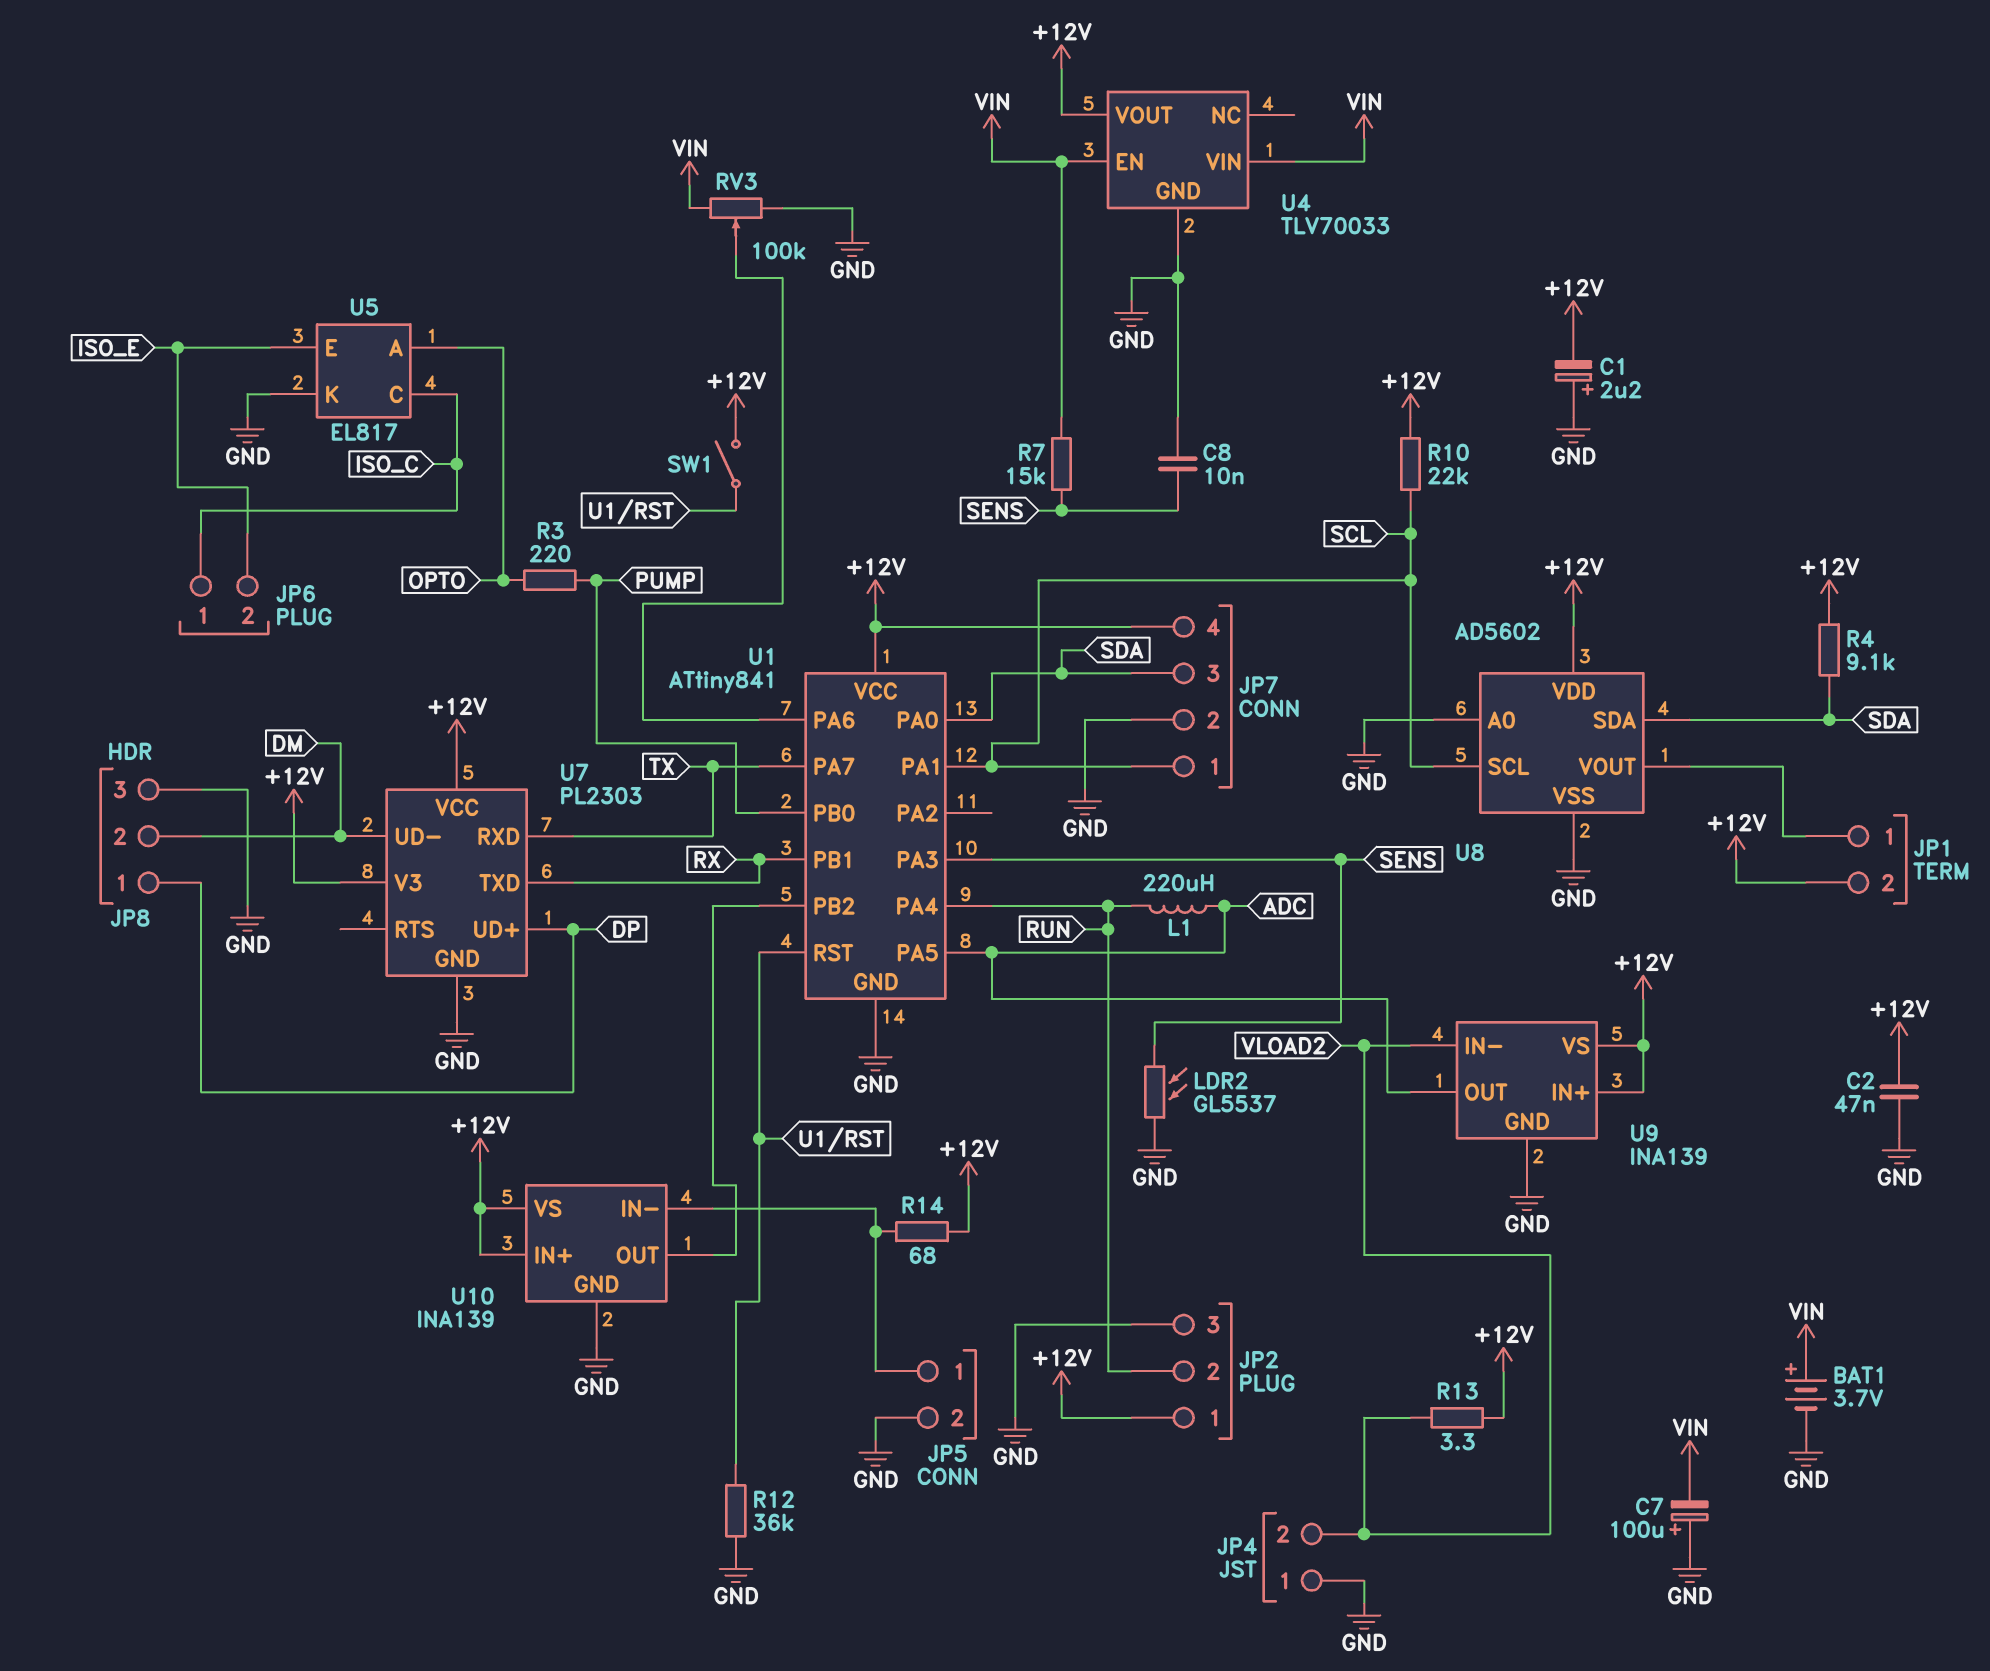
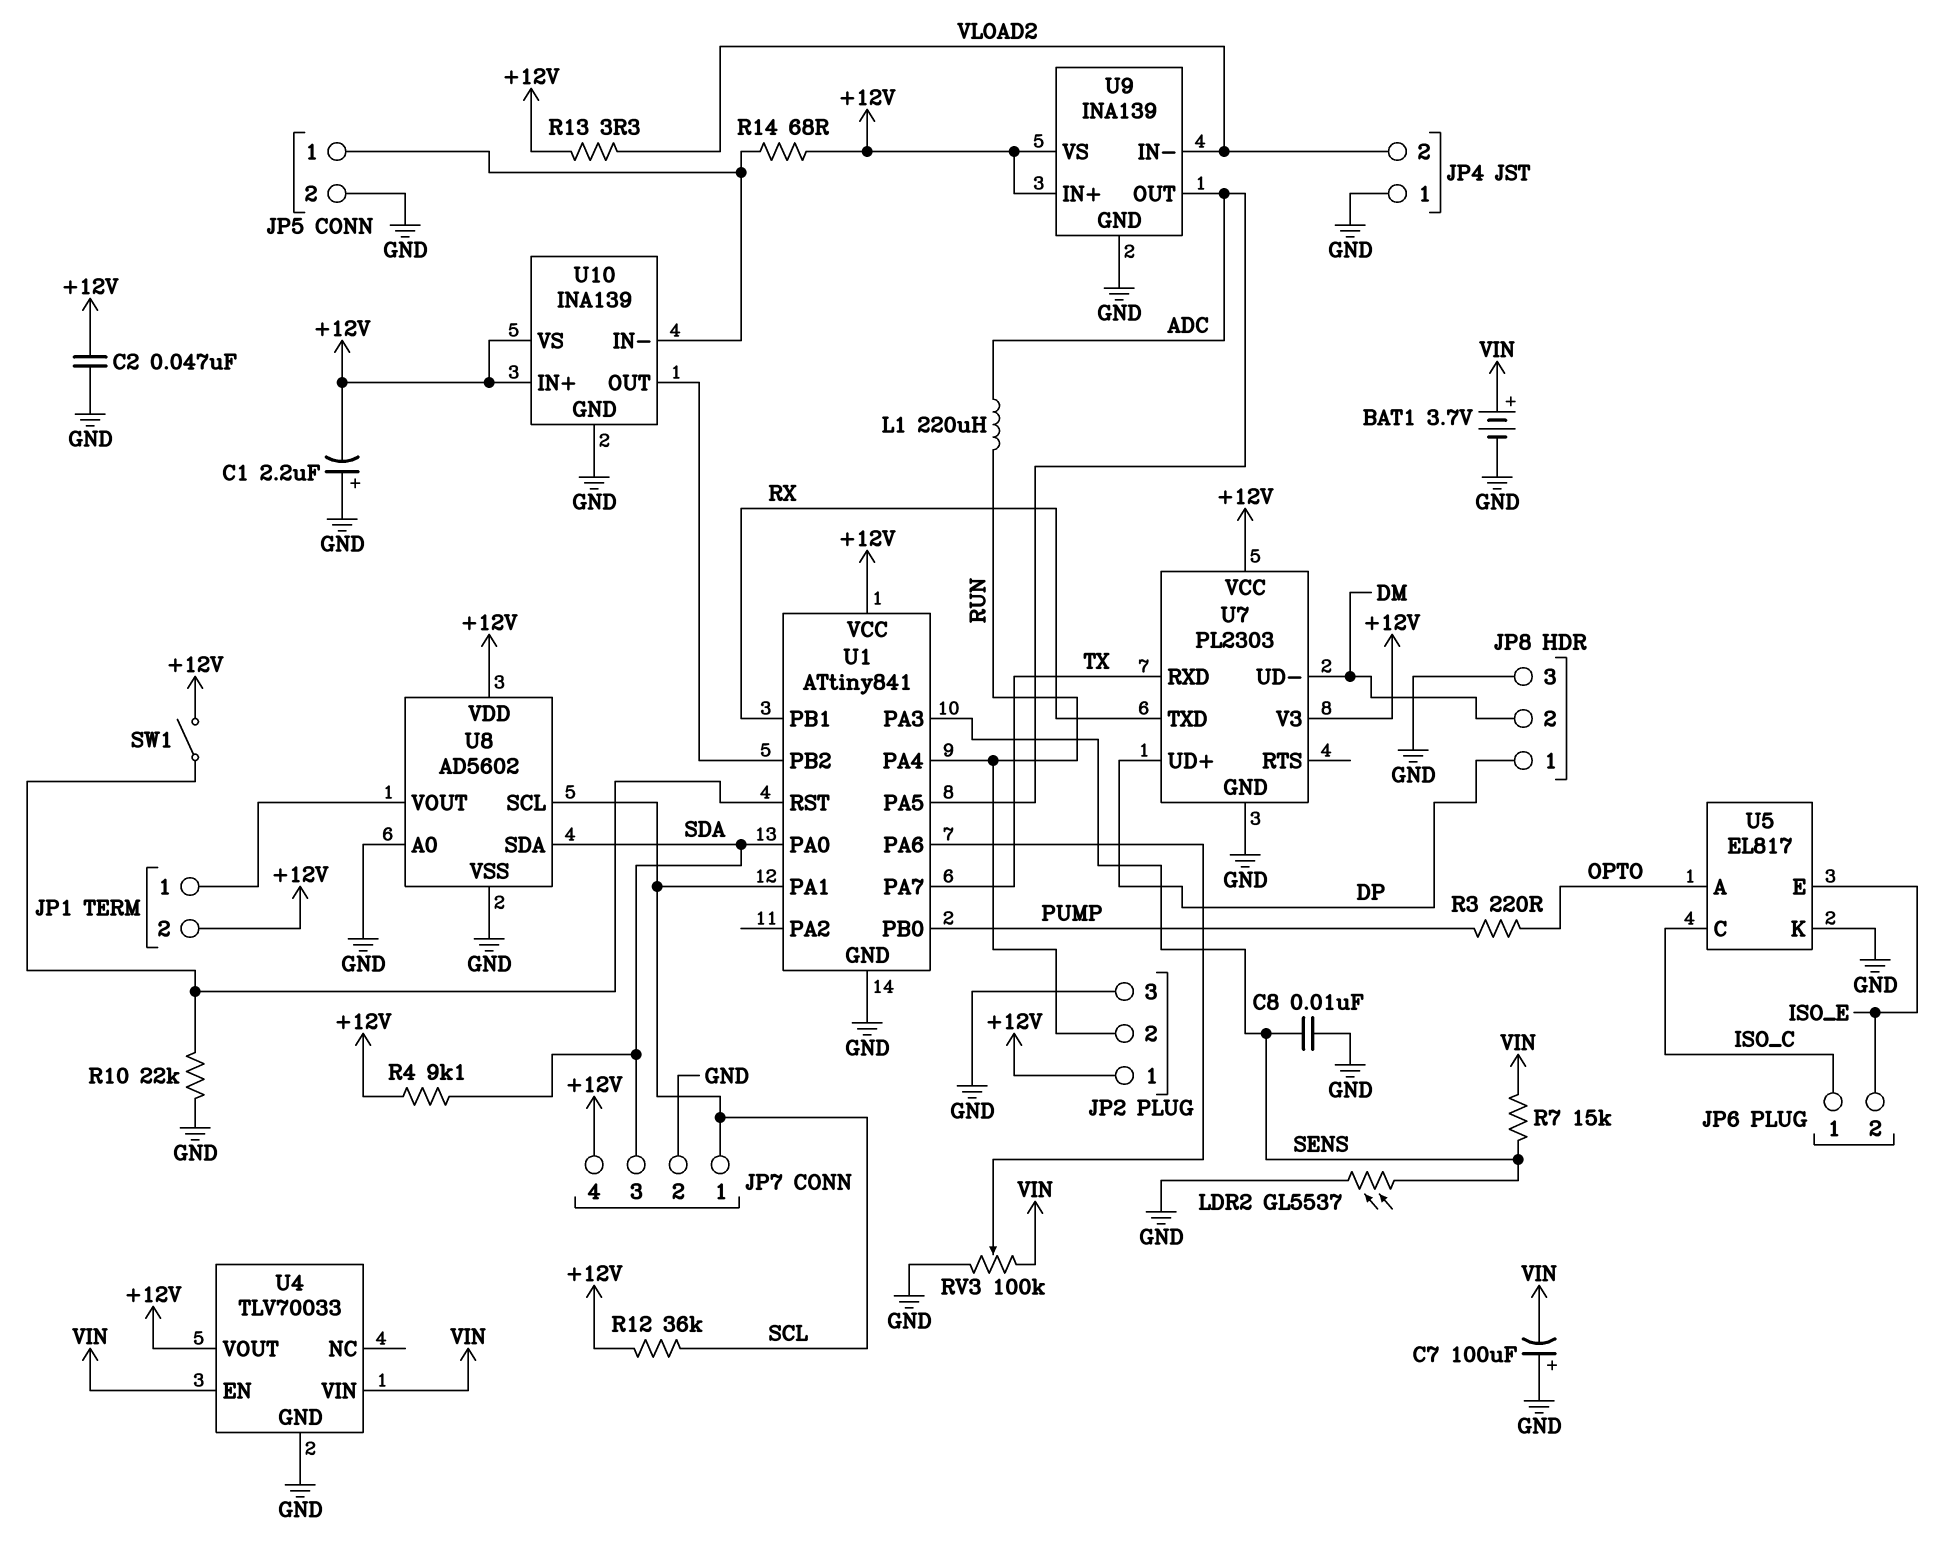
R10: 22k (+12V, SCL) -> 22k (GND, U1/RST)
R12: 36k (GND, U1/RST) -> 36k (+12V, SCL)

